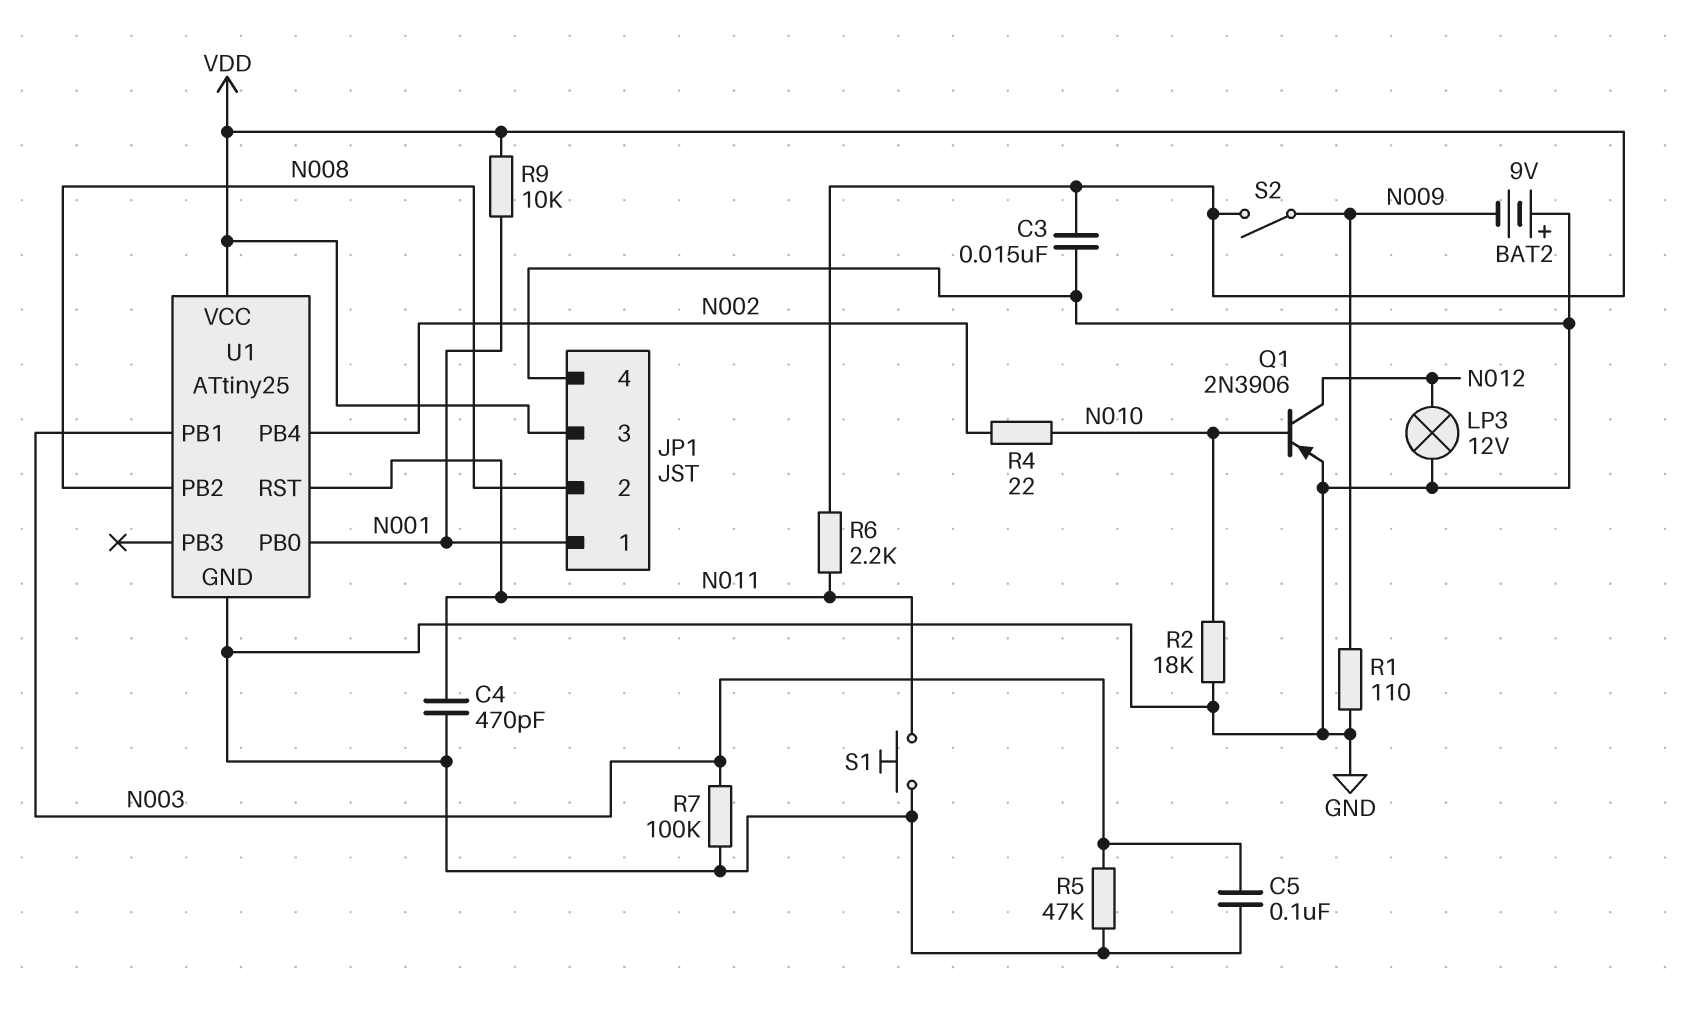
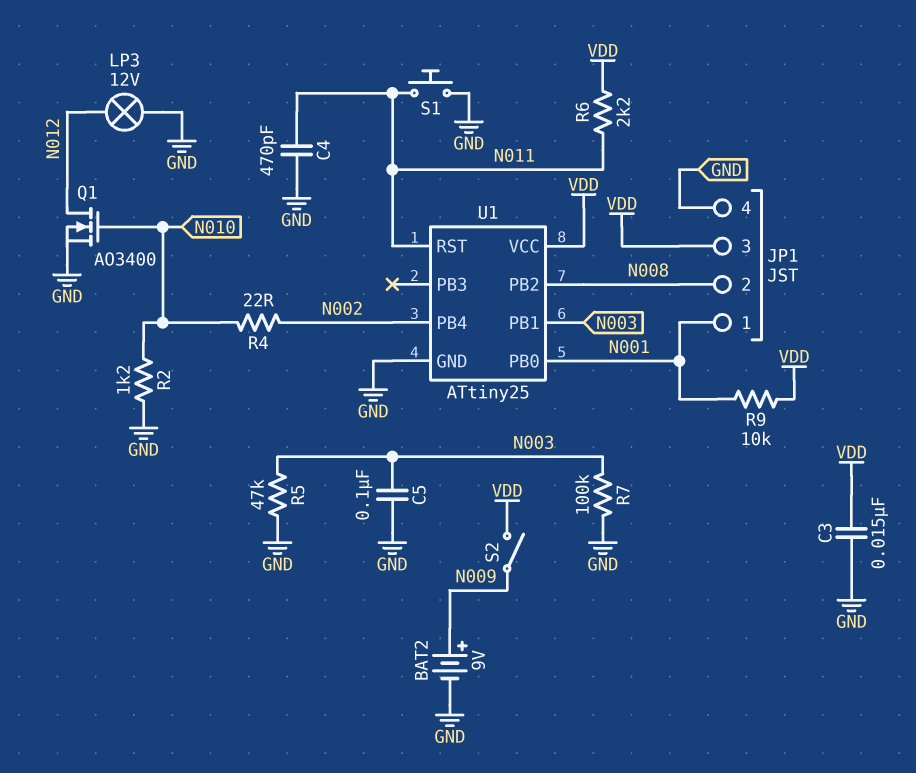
BAT2: 9V (plus GND, minus N009) -> 9V (plus N009, minus GND)
Q1: PNP 2N3906 (B N010, C N012, E GND) -> NMOS AO3400 (G N010, D N012, S GND)
R1: 110 (GND, N009) -> none
R2: 18k (GND, N010) -> 1.2k (GND, N010)

